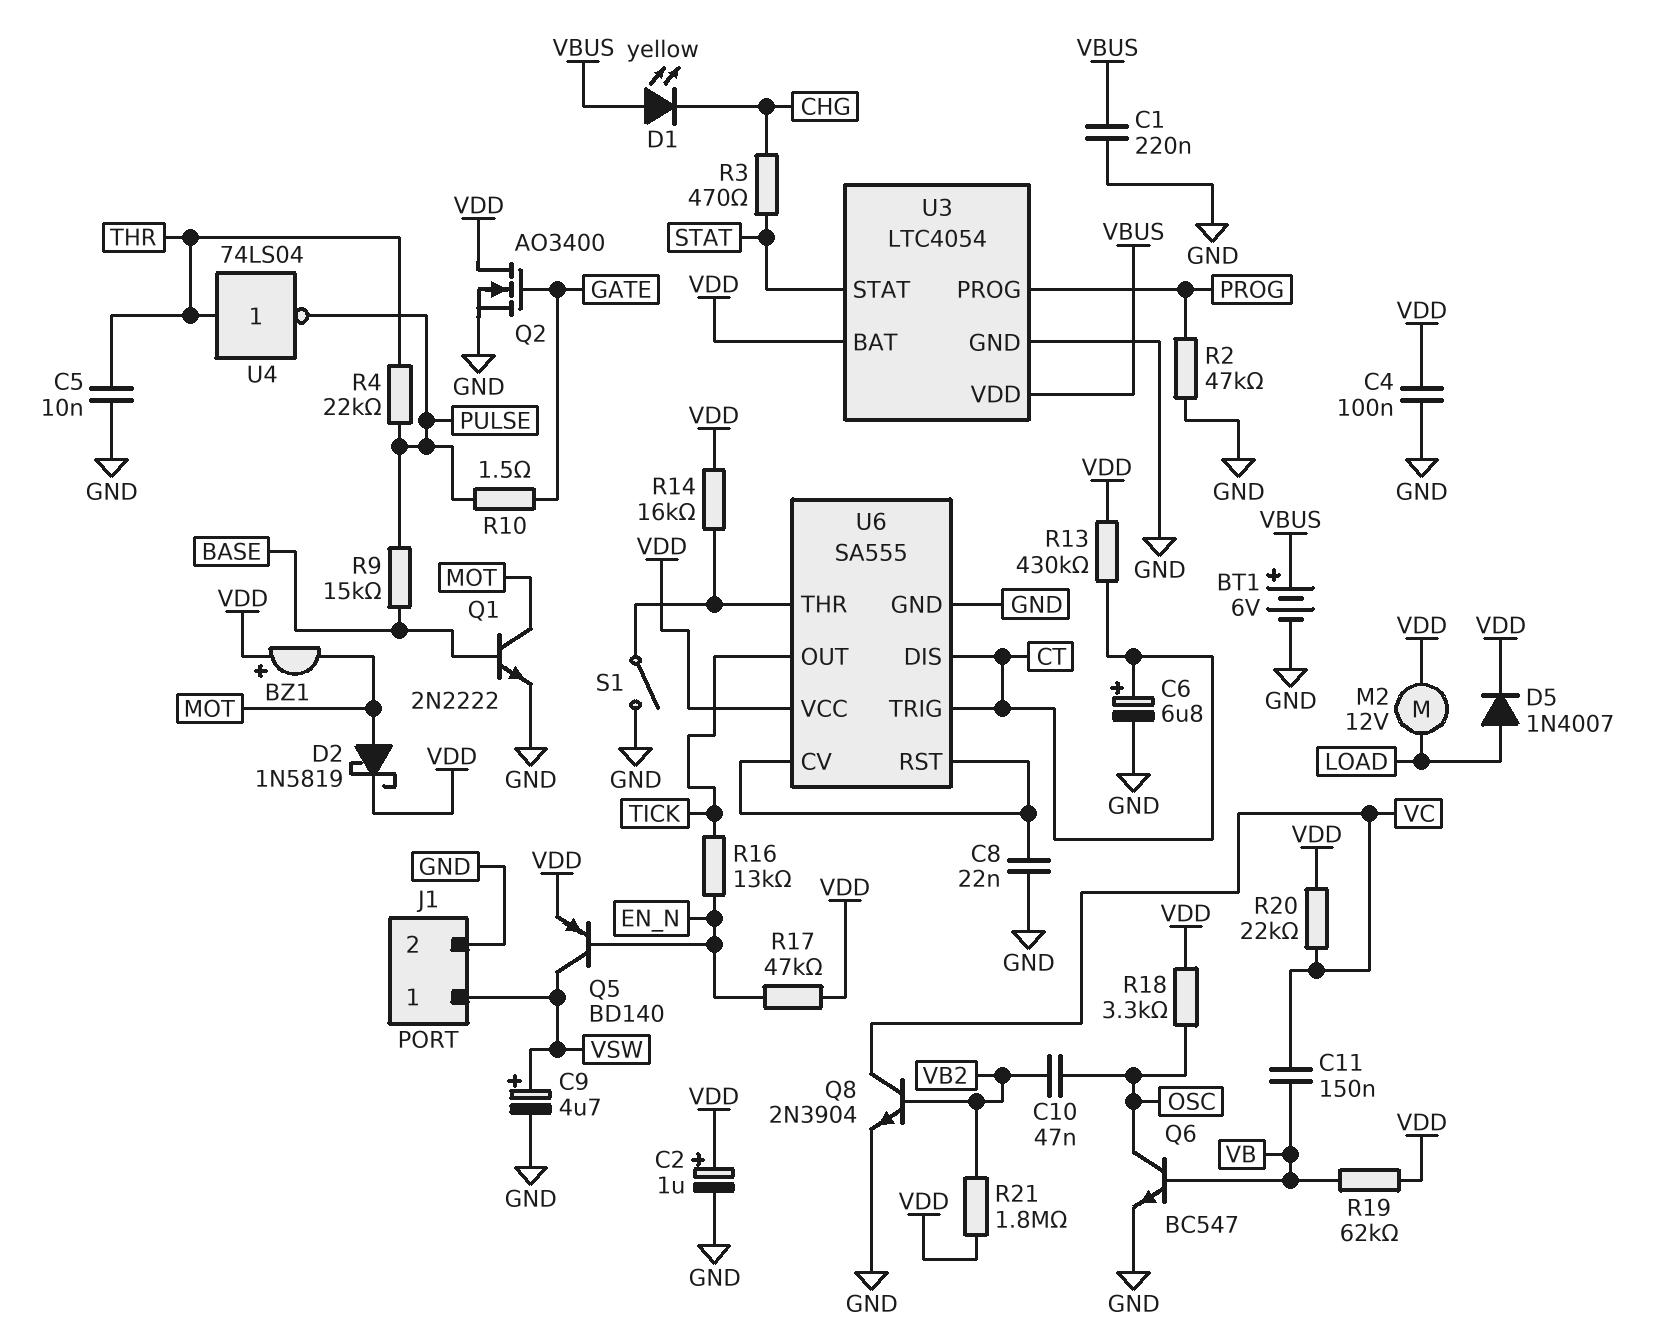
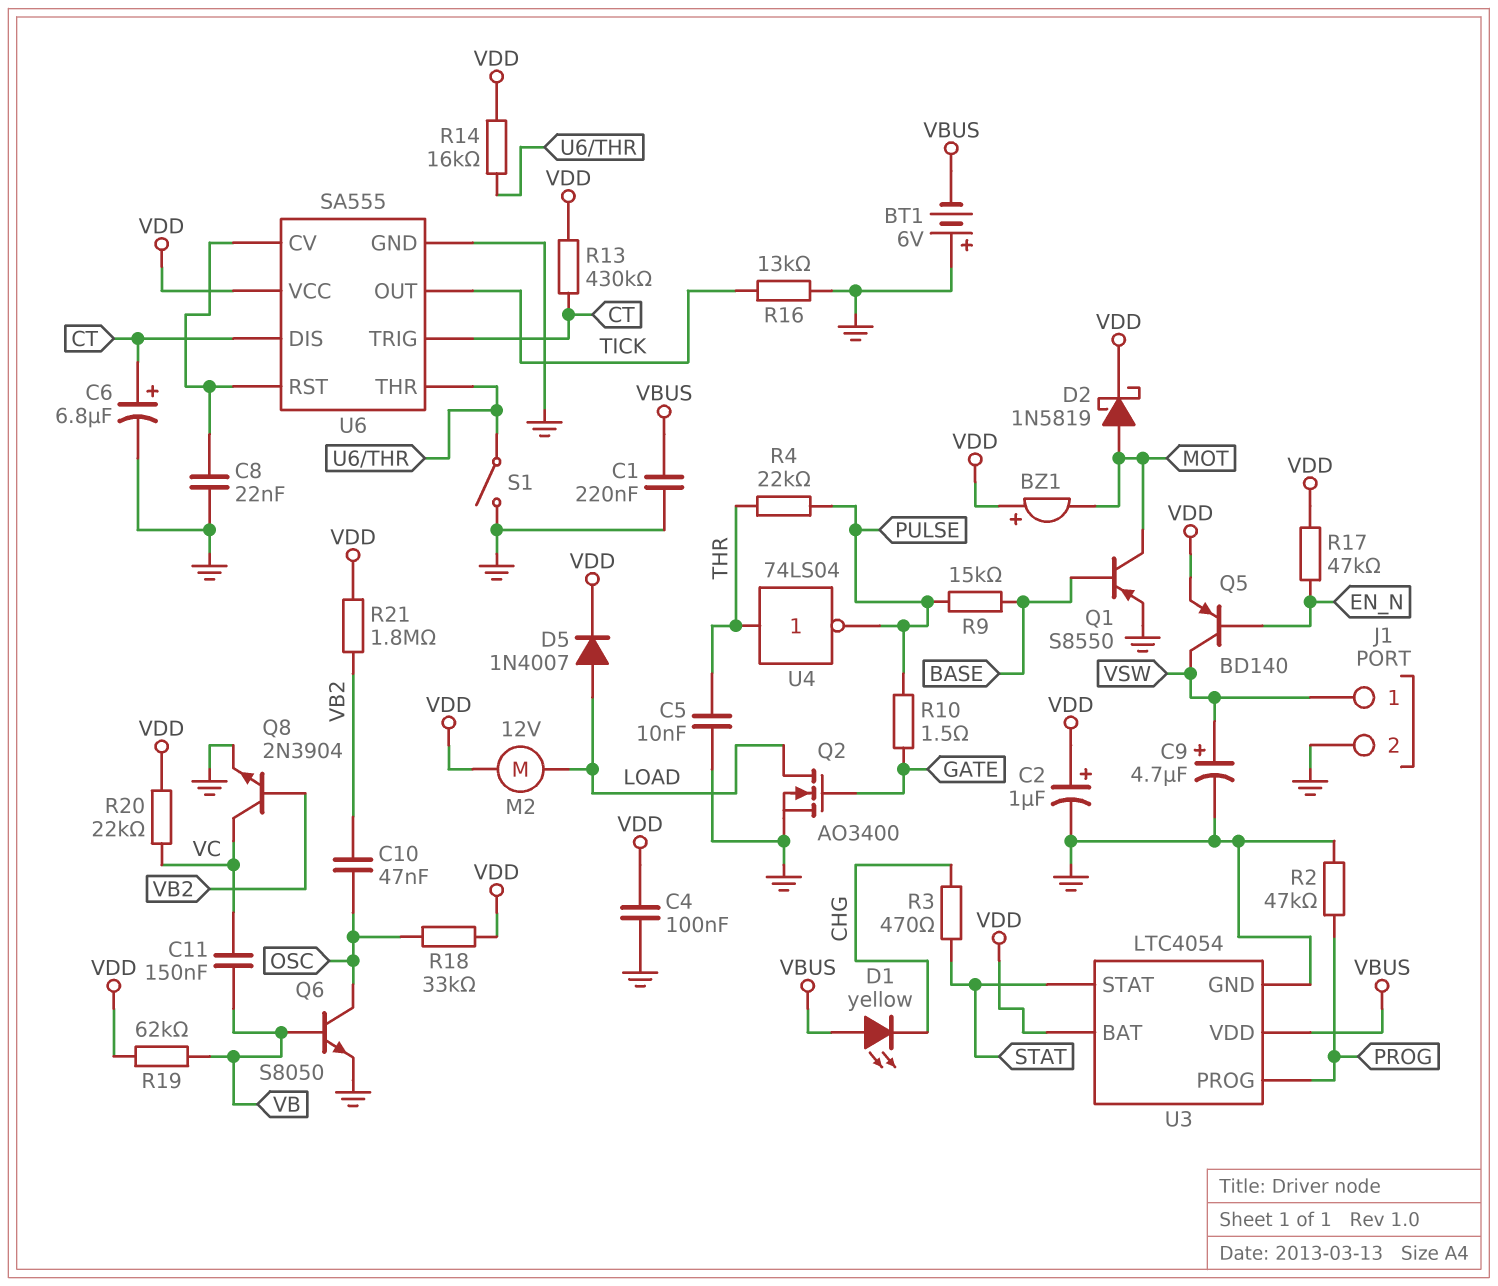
BT1: 6V (plus VBUS, minus GND) -> 6V (plus GND, minus VBUS)
Q1: NPN 2N2222 (B BASE, C MOT, E GND) -> PNP S8550 (B BASE, C MOT, E GND)
Q2: NMOS AO3400 (G GATE, D VDD, S GND) -> NMOS AO3400 (G GATE, D LOAD, S GND)
Q6: NPN BC547 (B VB, C OSC, E GND) -> NPN S8050 (B VB, C OSC, E GND)
R16: 13k (EN_N, TICK) -> 13k (GND, TICK)
R18: 3.3k (OSC, VDD) -> 33k (OSC, VDD)

